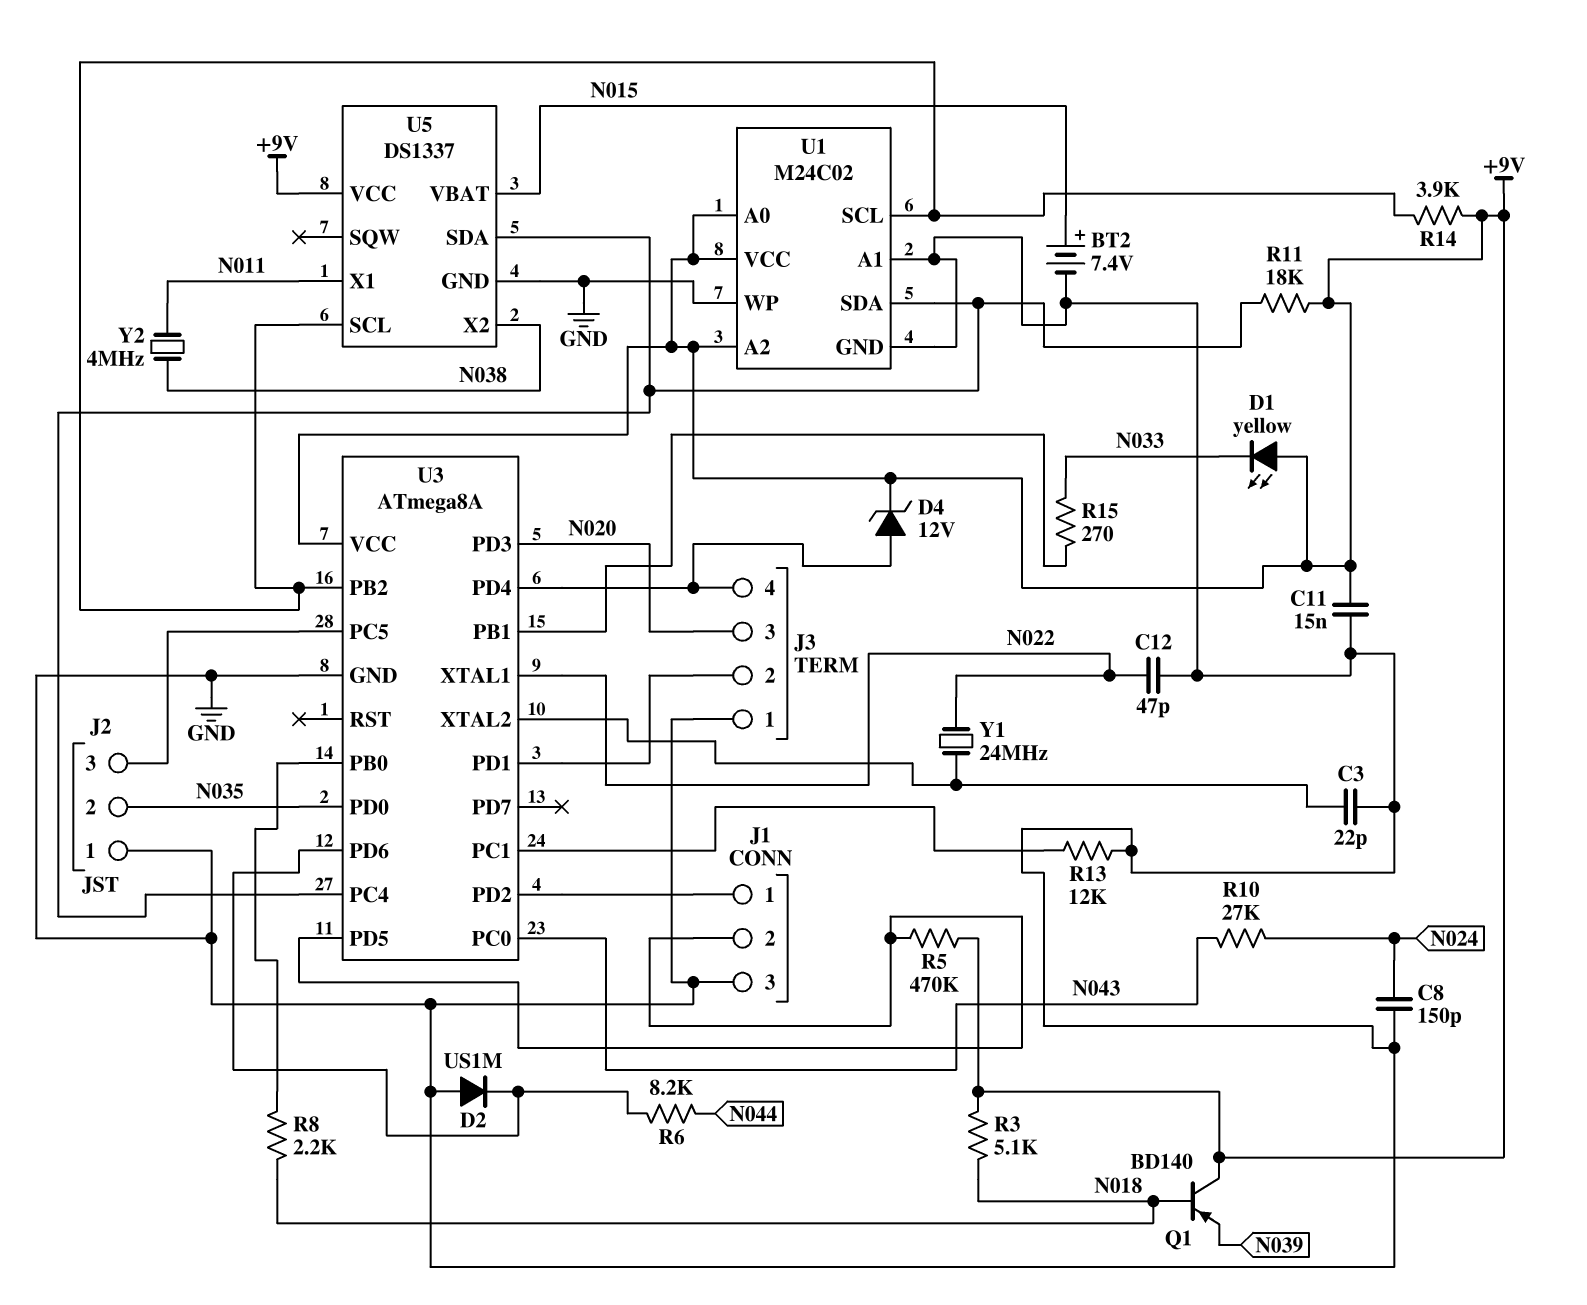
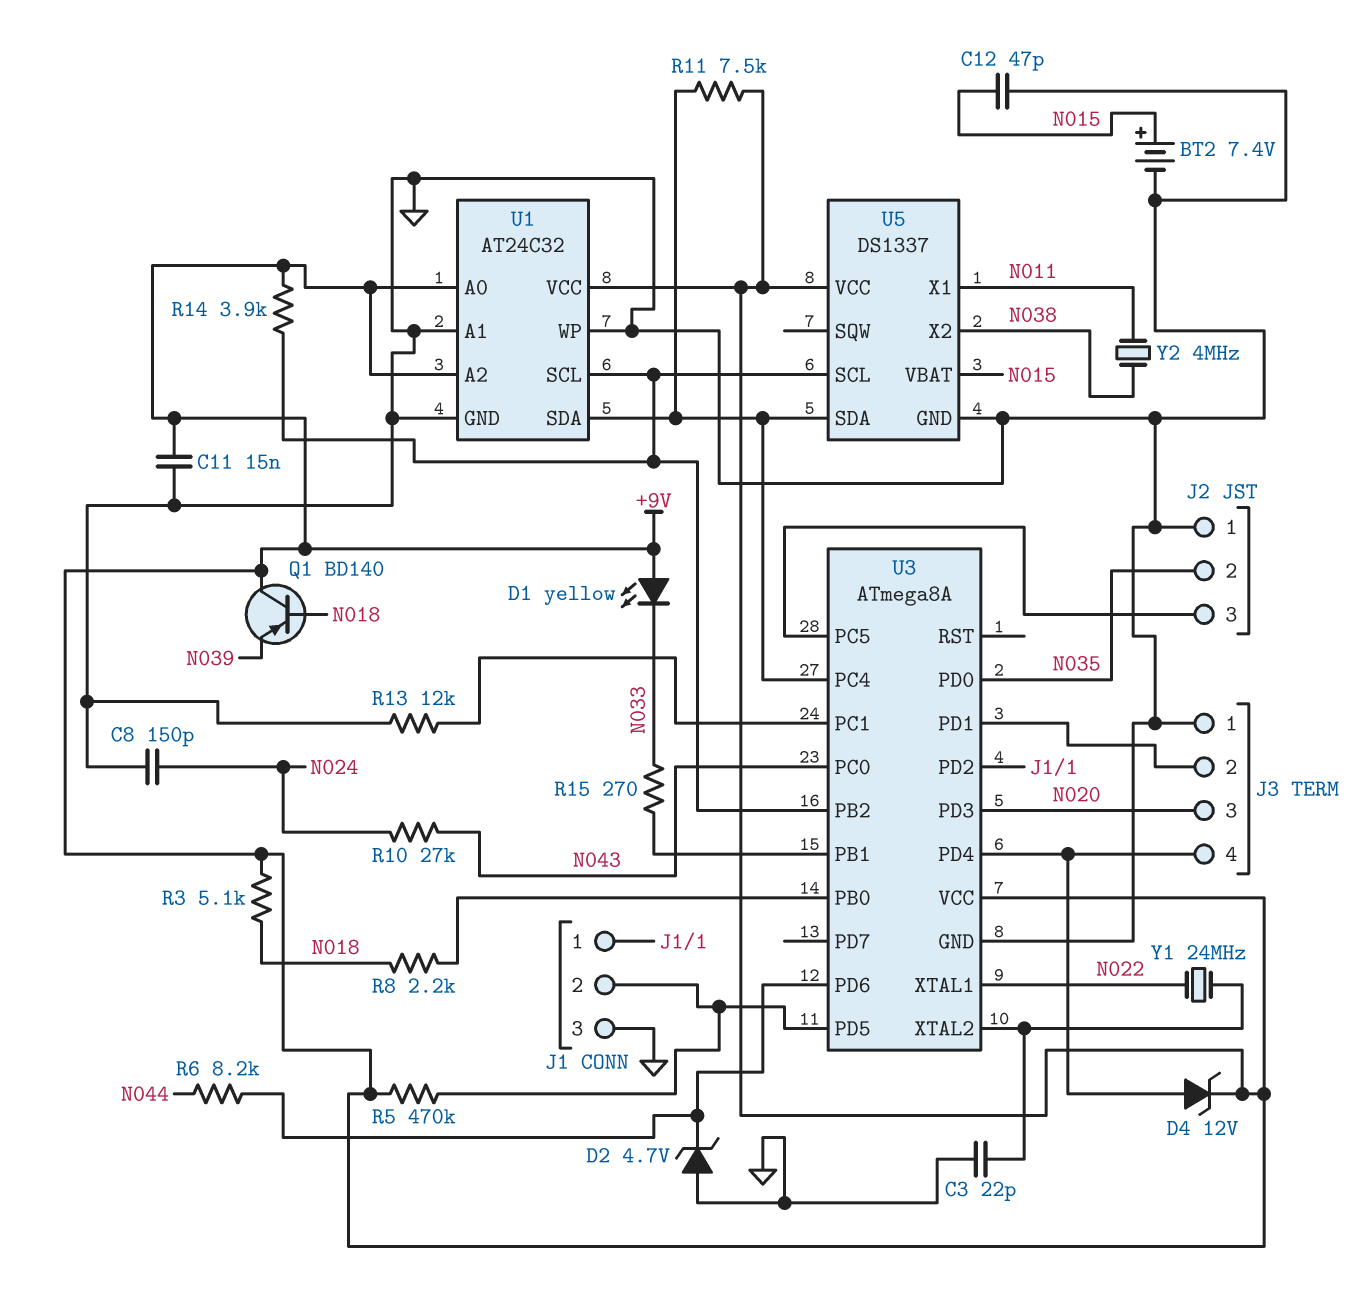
C12: 47pF (GND, N022) -> 47pF (GND, N015)
D2: diode US1M (A GND, K U3/PD6) -> zener 4.7V (A GND, K U3/PD6)
R11: 18k (+9V, U1/SDA) -> 7.5k (+9V, U1/SDA)
U1: M24C02 -> AT24C32

